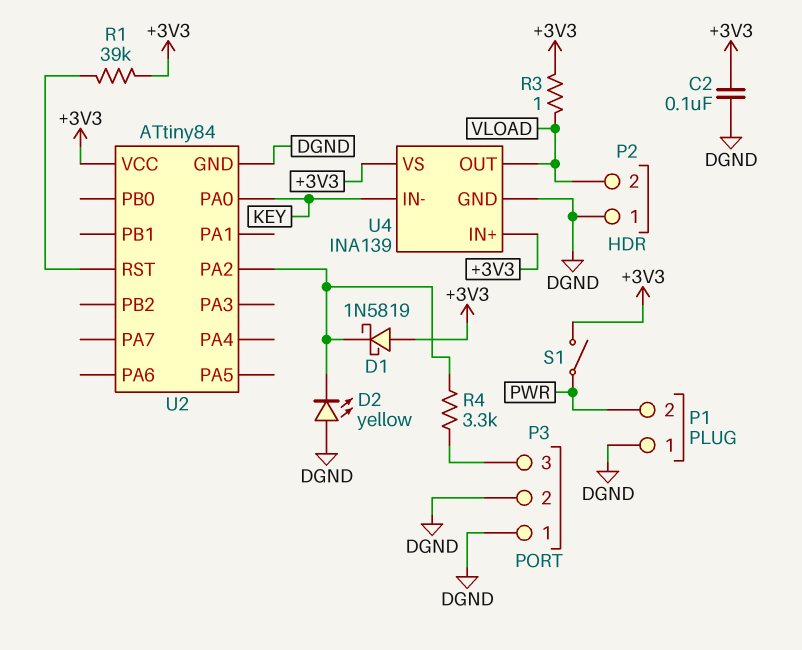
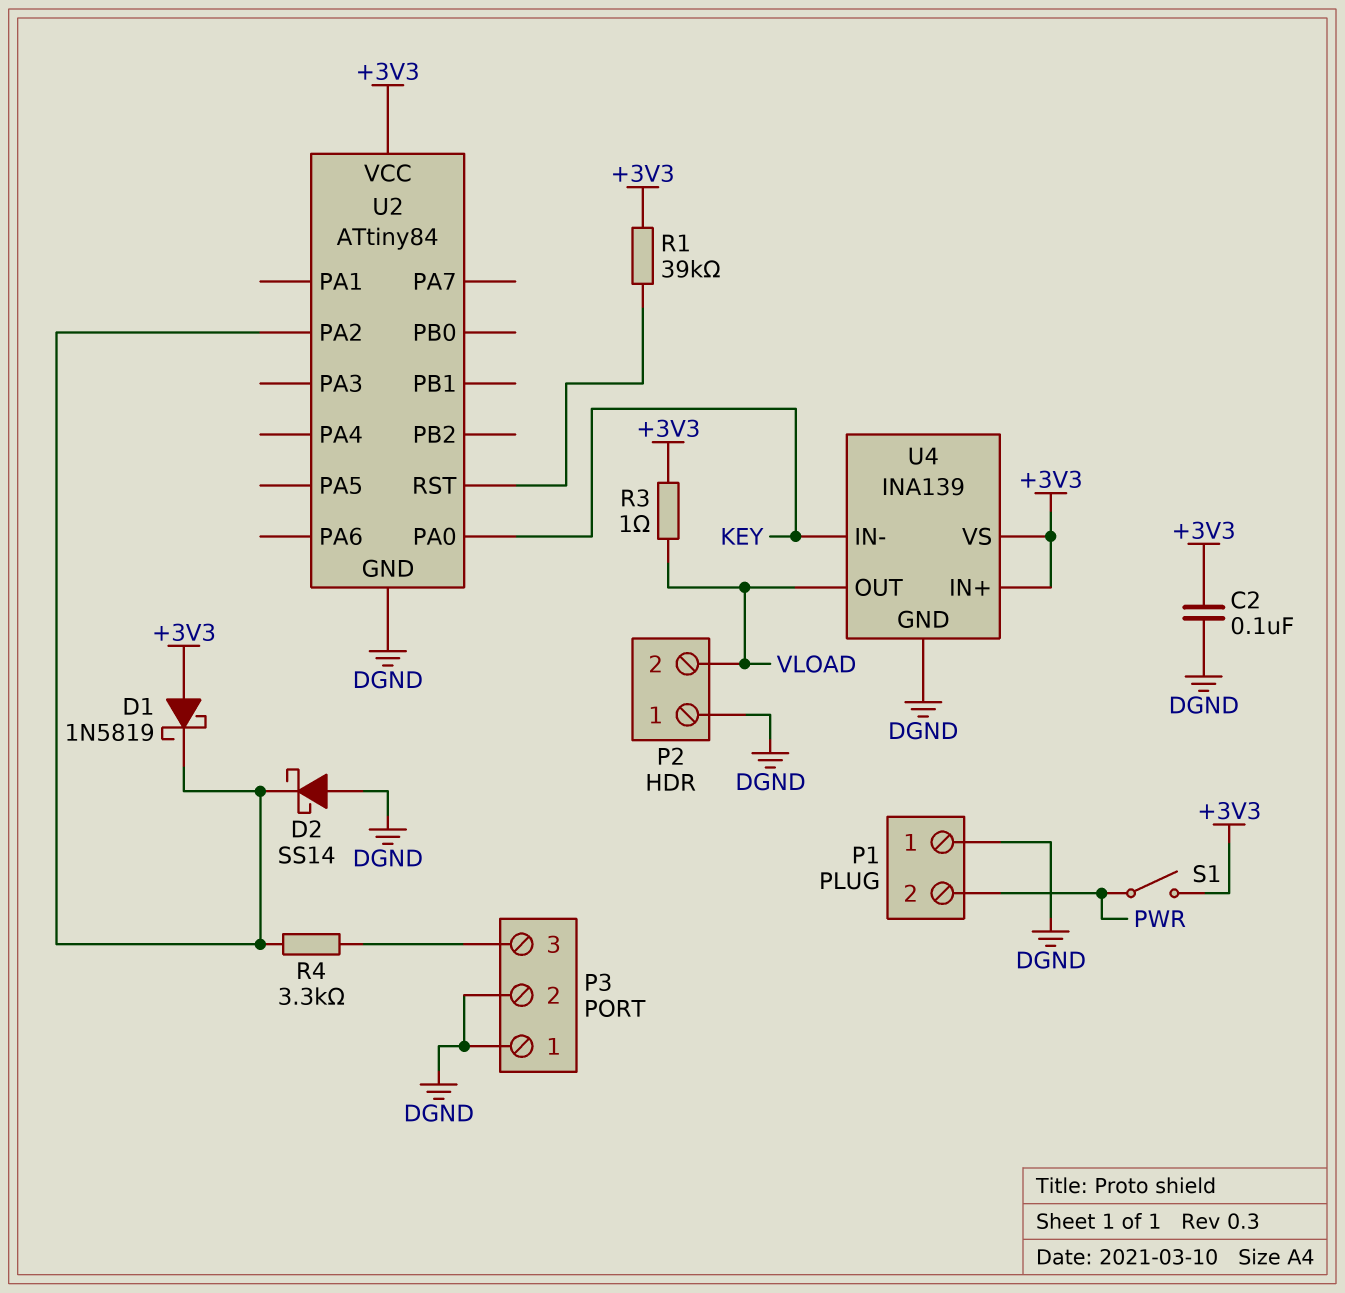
D2: LED yellow (A DGND, K U2/PA2) -> schottky SS14 (A DGND, K U2/PA2)

